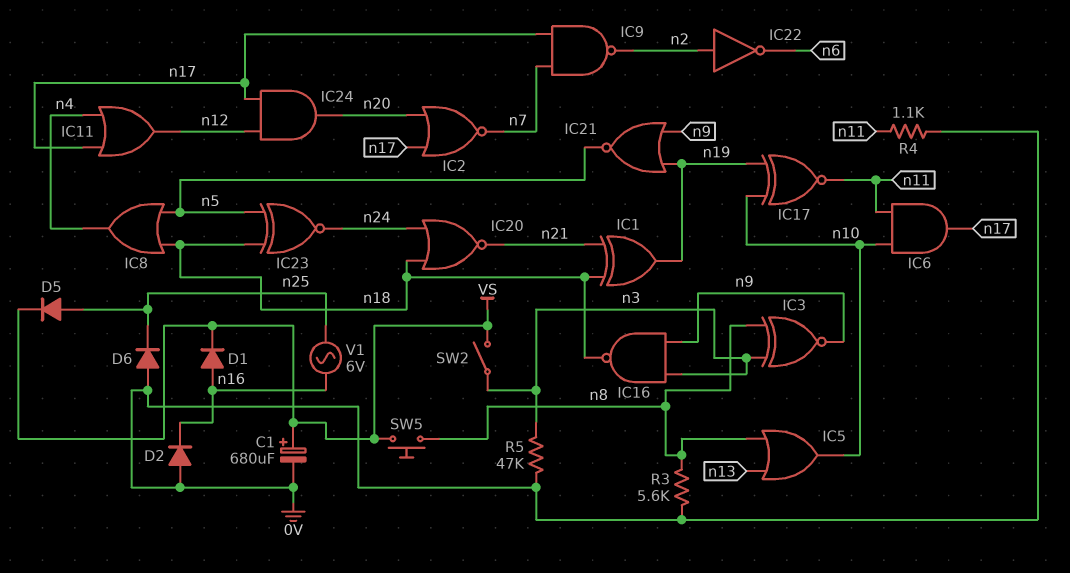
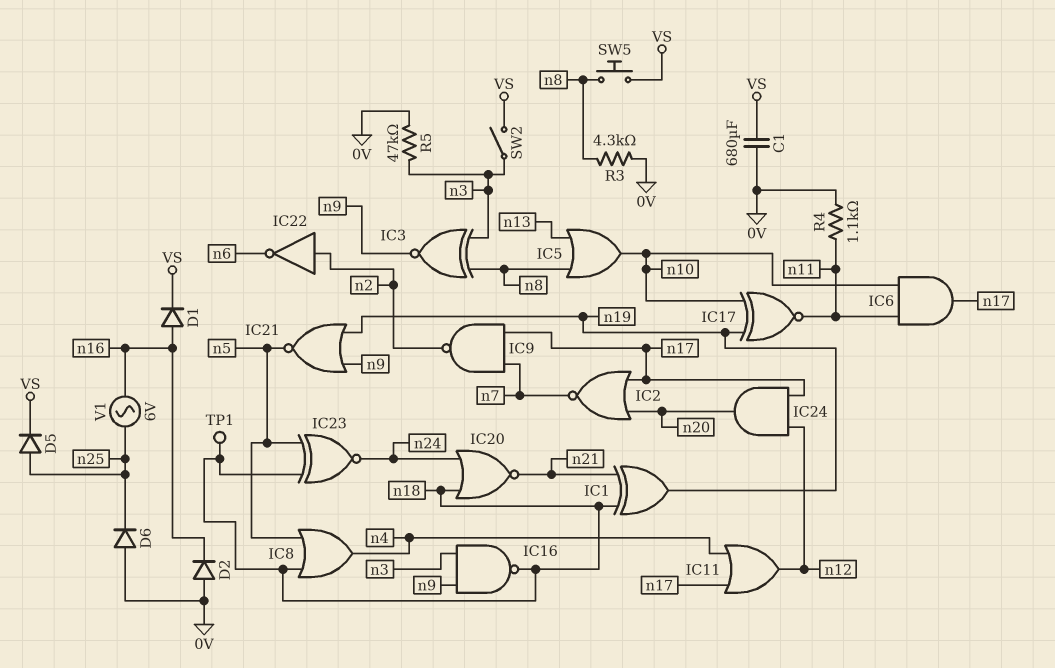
C1: 680uF (plus VS, minus 0V) -> 680uF (0V, VS)
R3: 5.6k (0V, n8) -> 4.3k (0V, n8)
TP1: none -> test point (n18)

